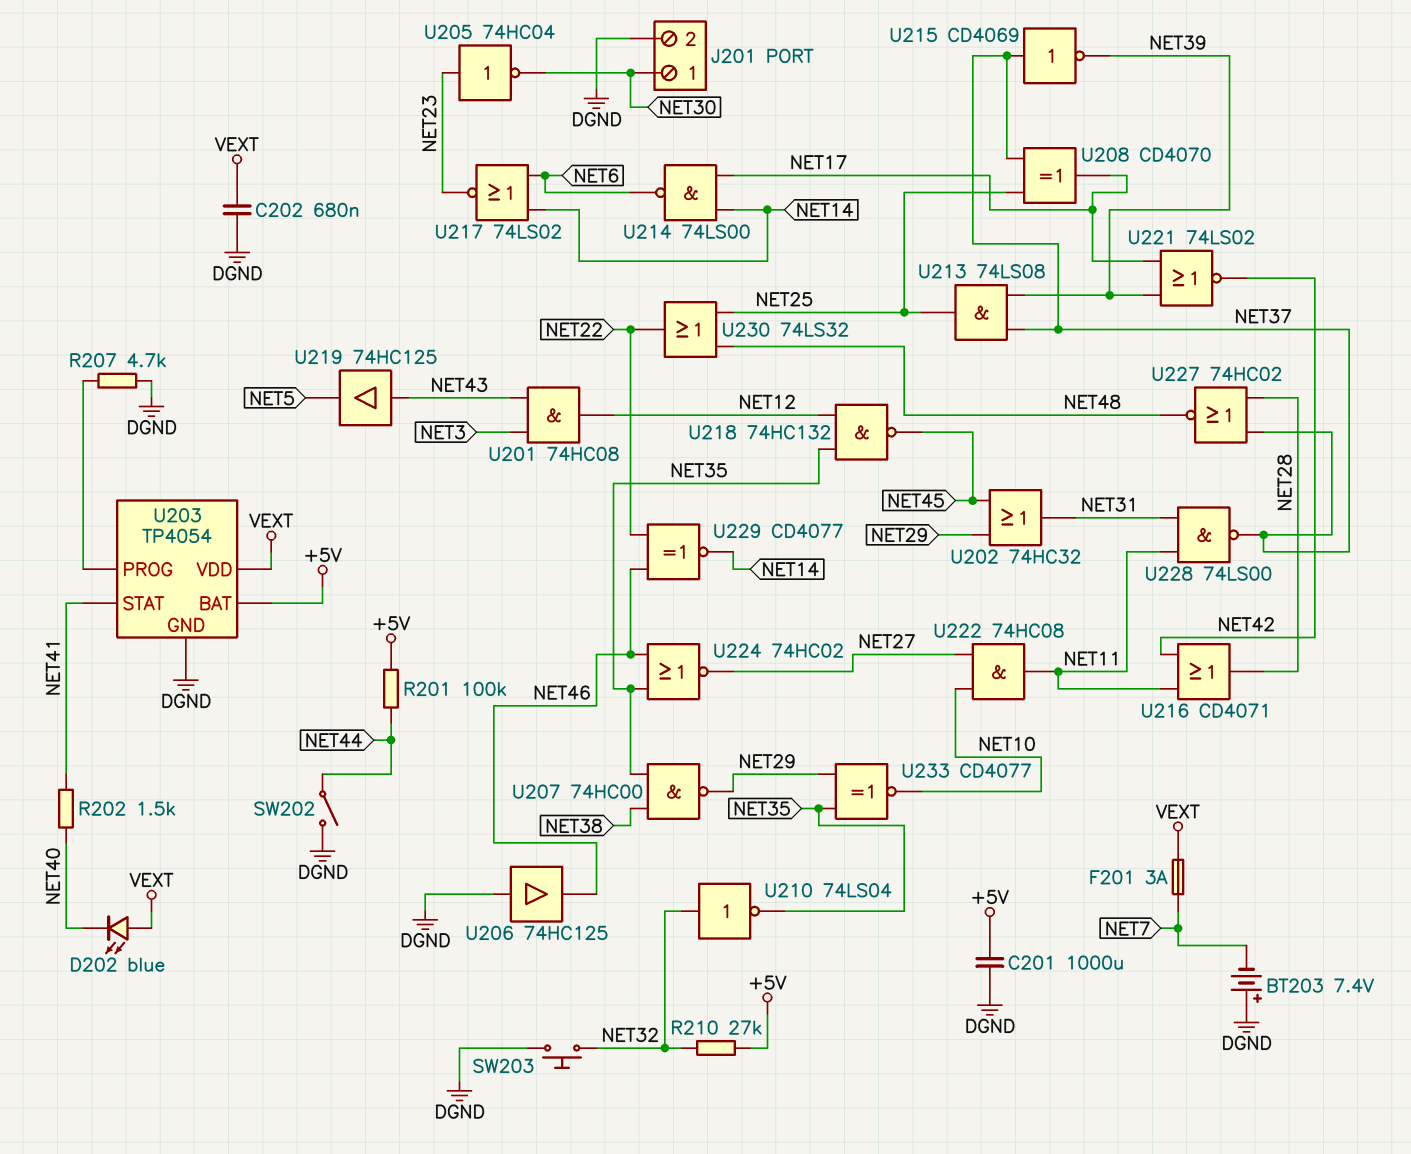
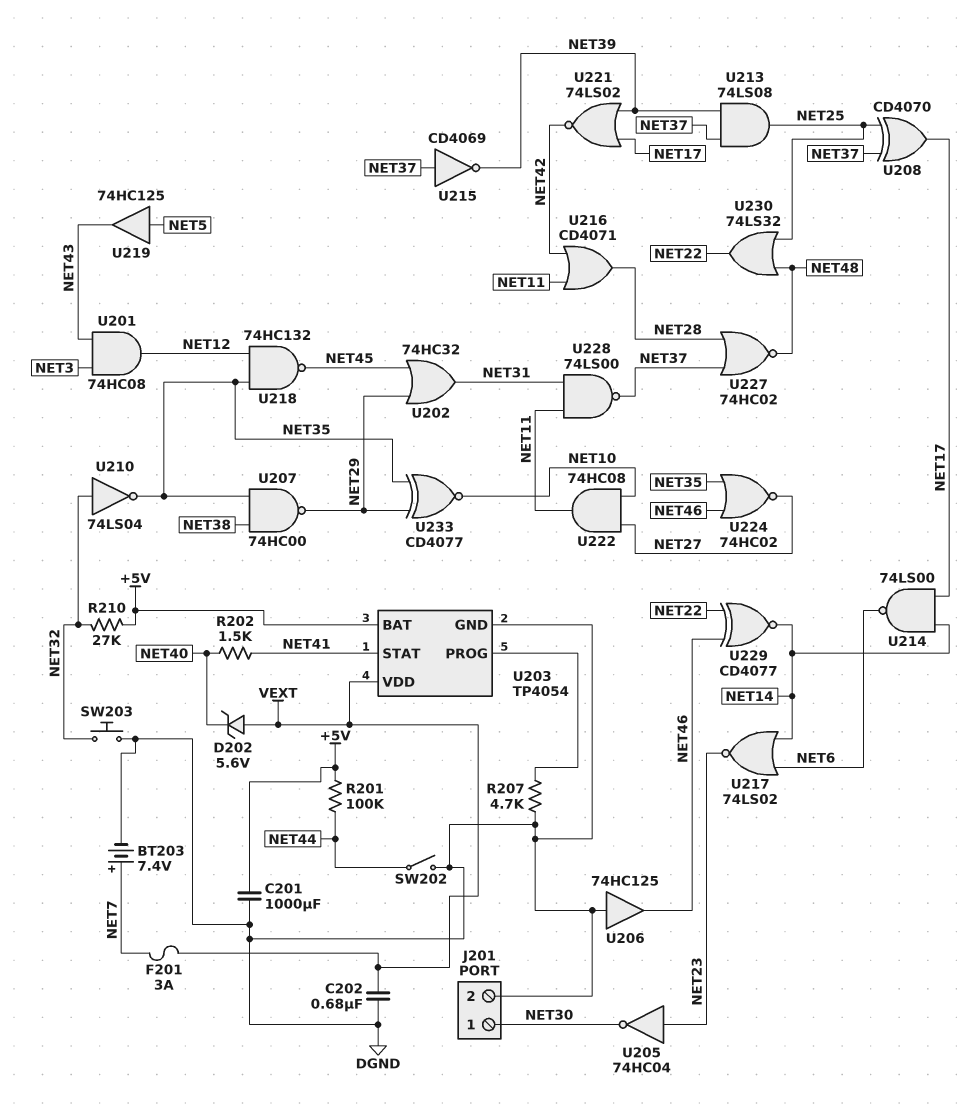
BT203: 7.4V (plus DGND, minus NET7) -> 7.4V (plus NET7, minus DGND)
D202: LED blue (A VEXT, K NET40) -> zener 5.6V (A VEXT, K NET40)
U219: buffer 74HC125 (in NET43, out NET5) -> buffer 74HC125 (in NET5, out NET43)

